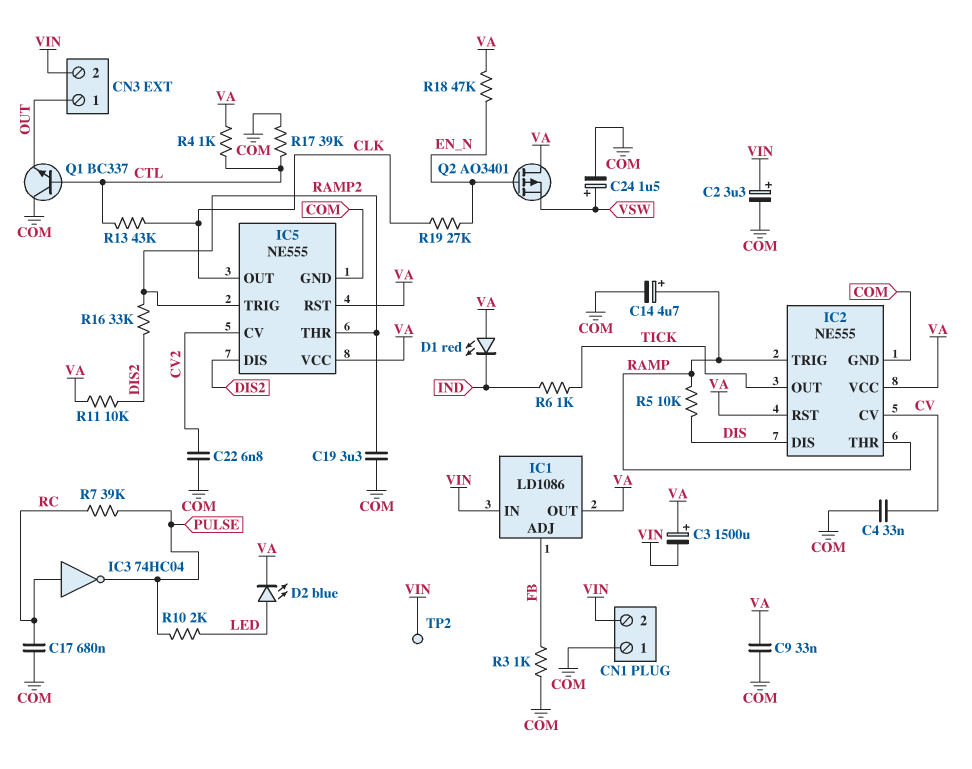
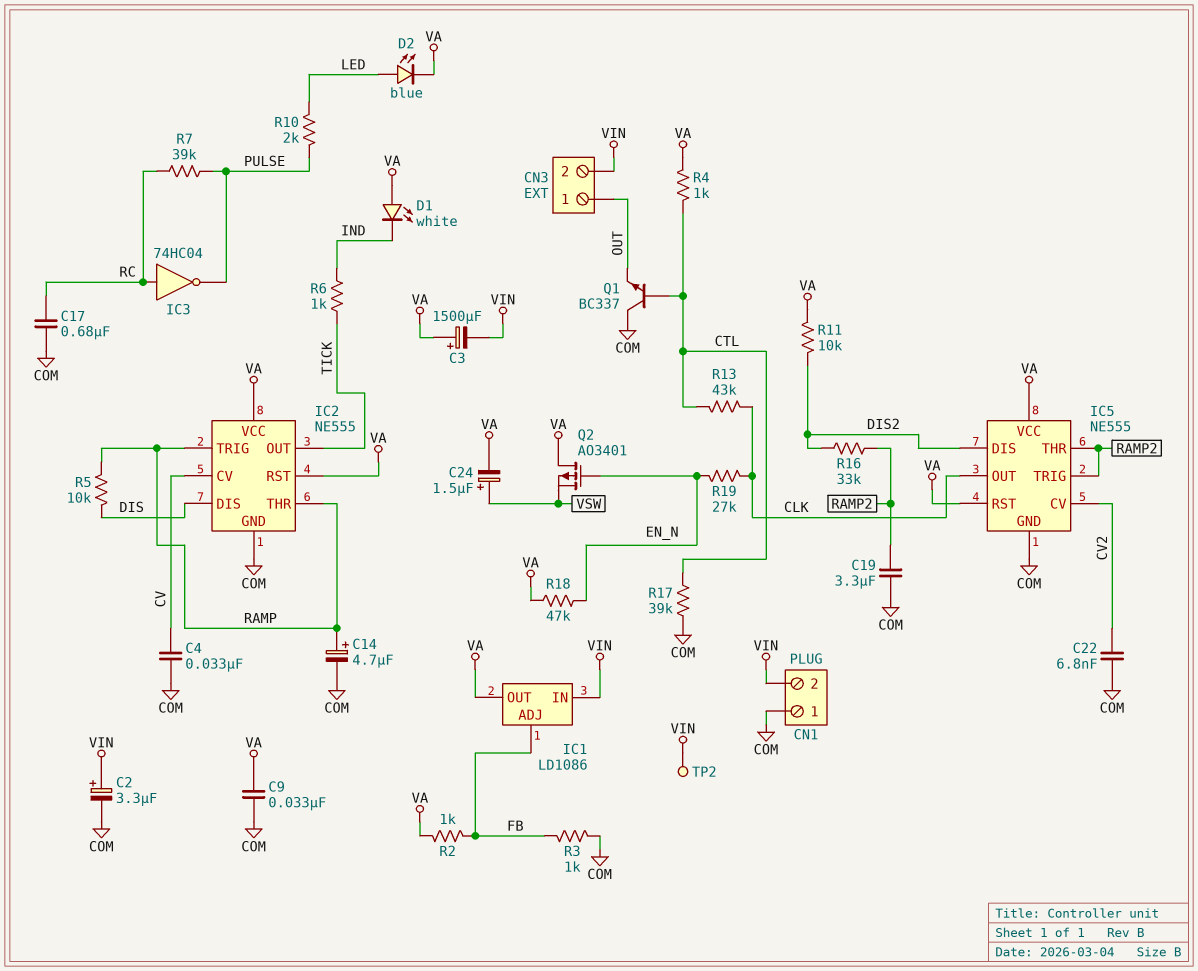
C24: 1.5uF (plus VSW, minus COM) -> 1.5uF (plus VSW, minus VA)
D1: LED red (A VA, K IND) -> LED white (A VA, K IND)
R2: none -> 1k (FB, VA)

